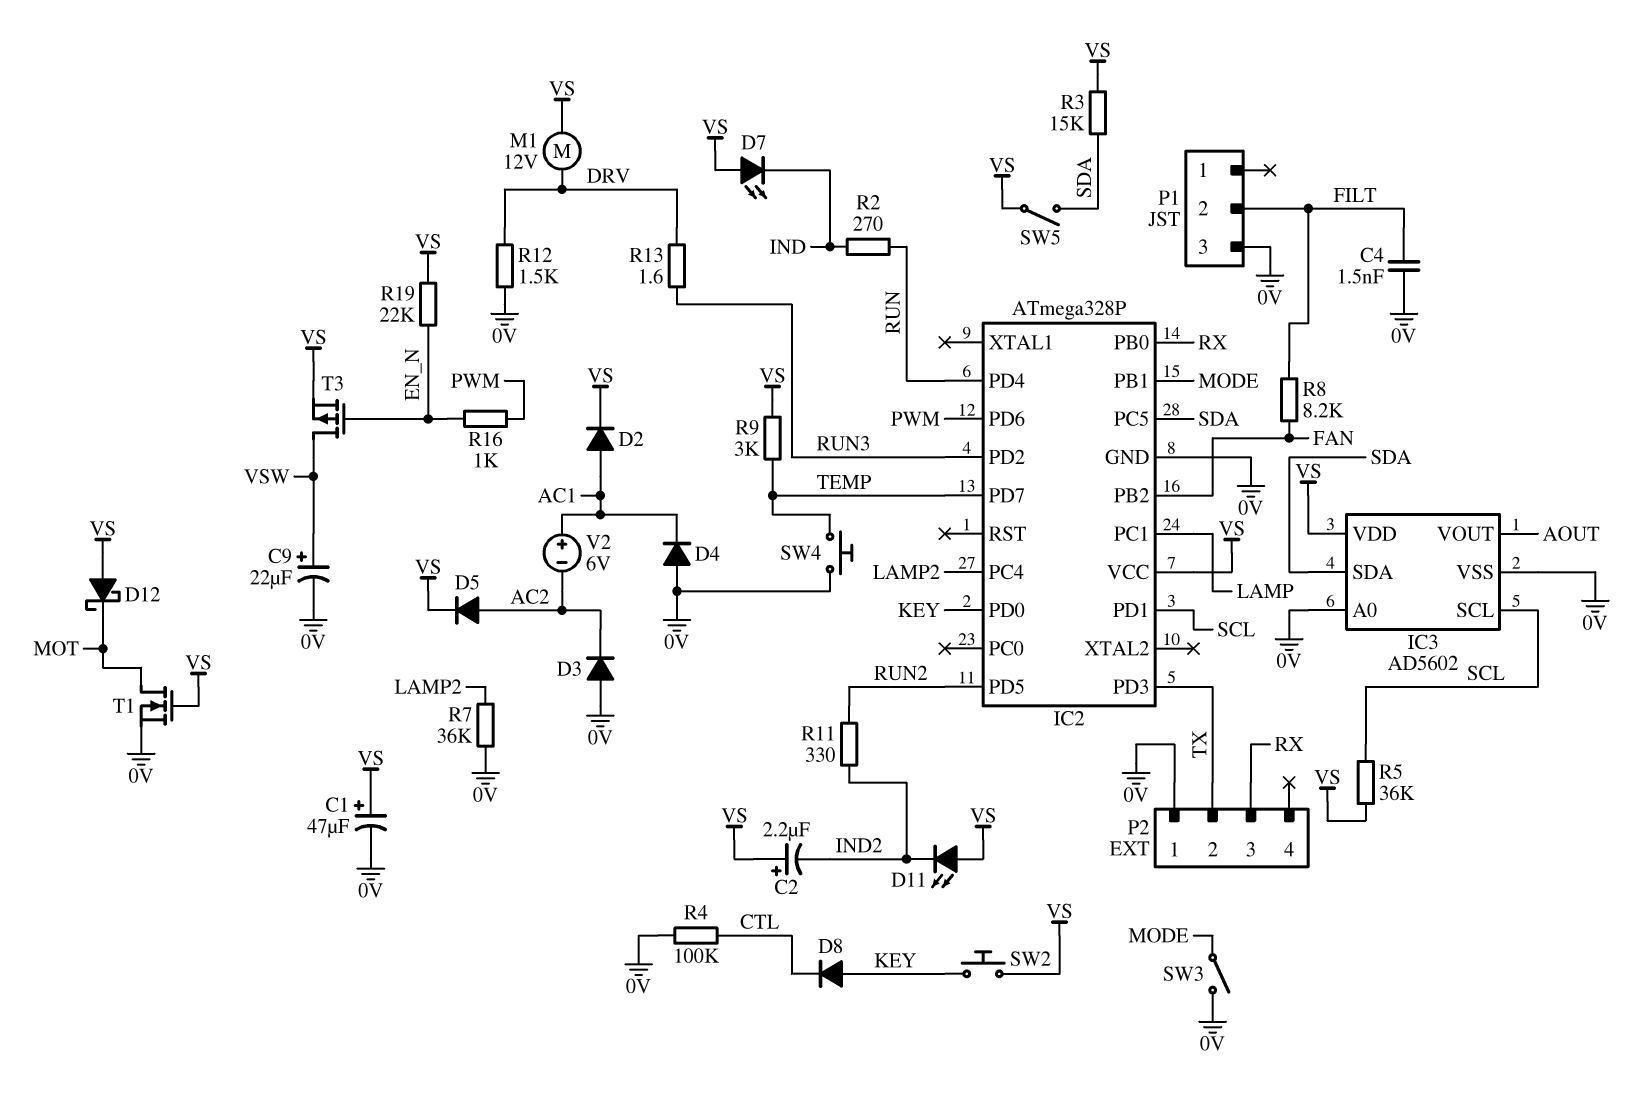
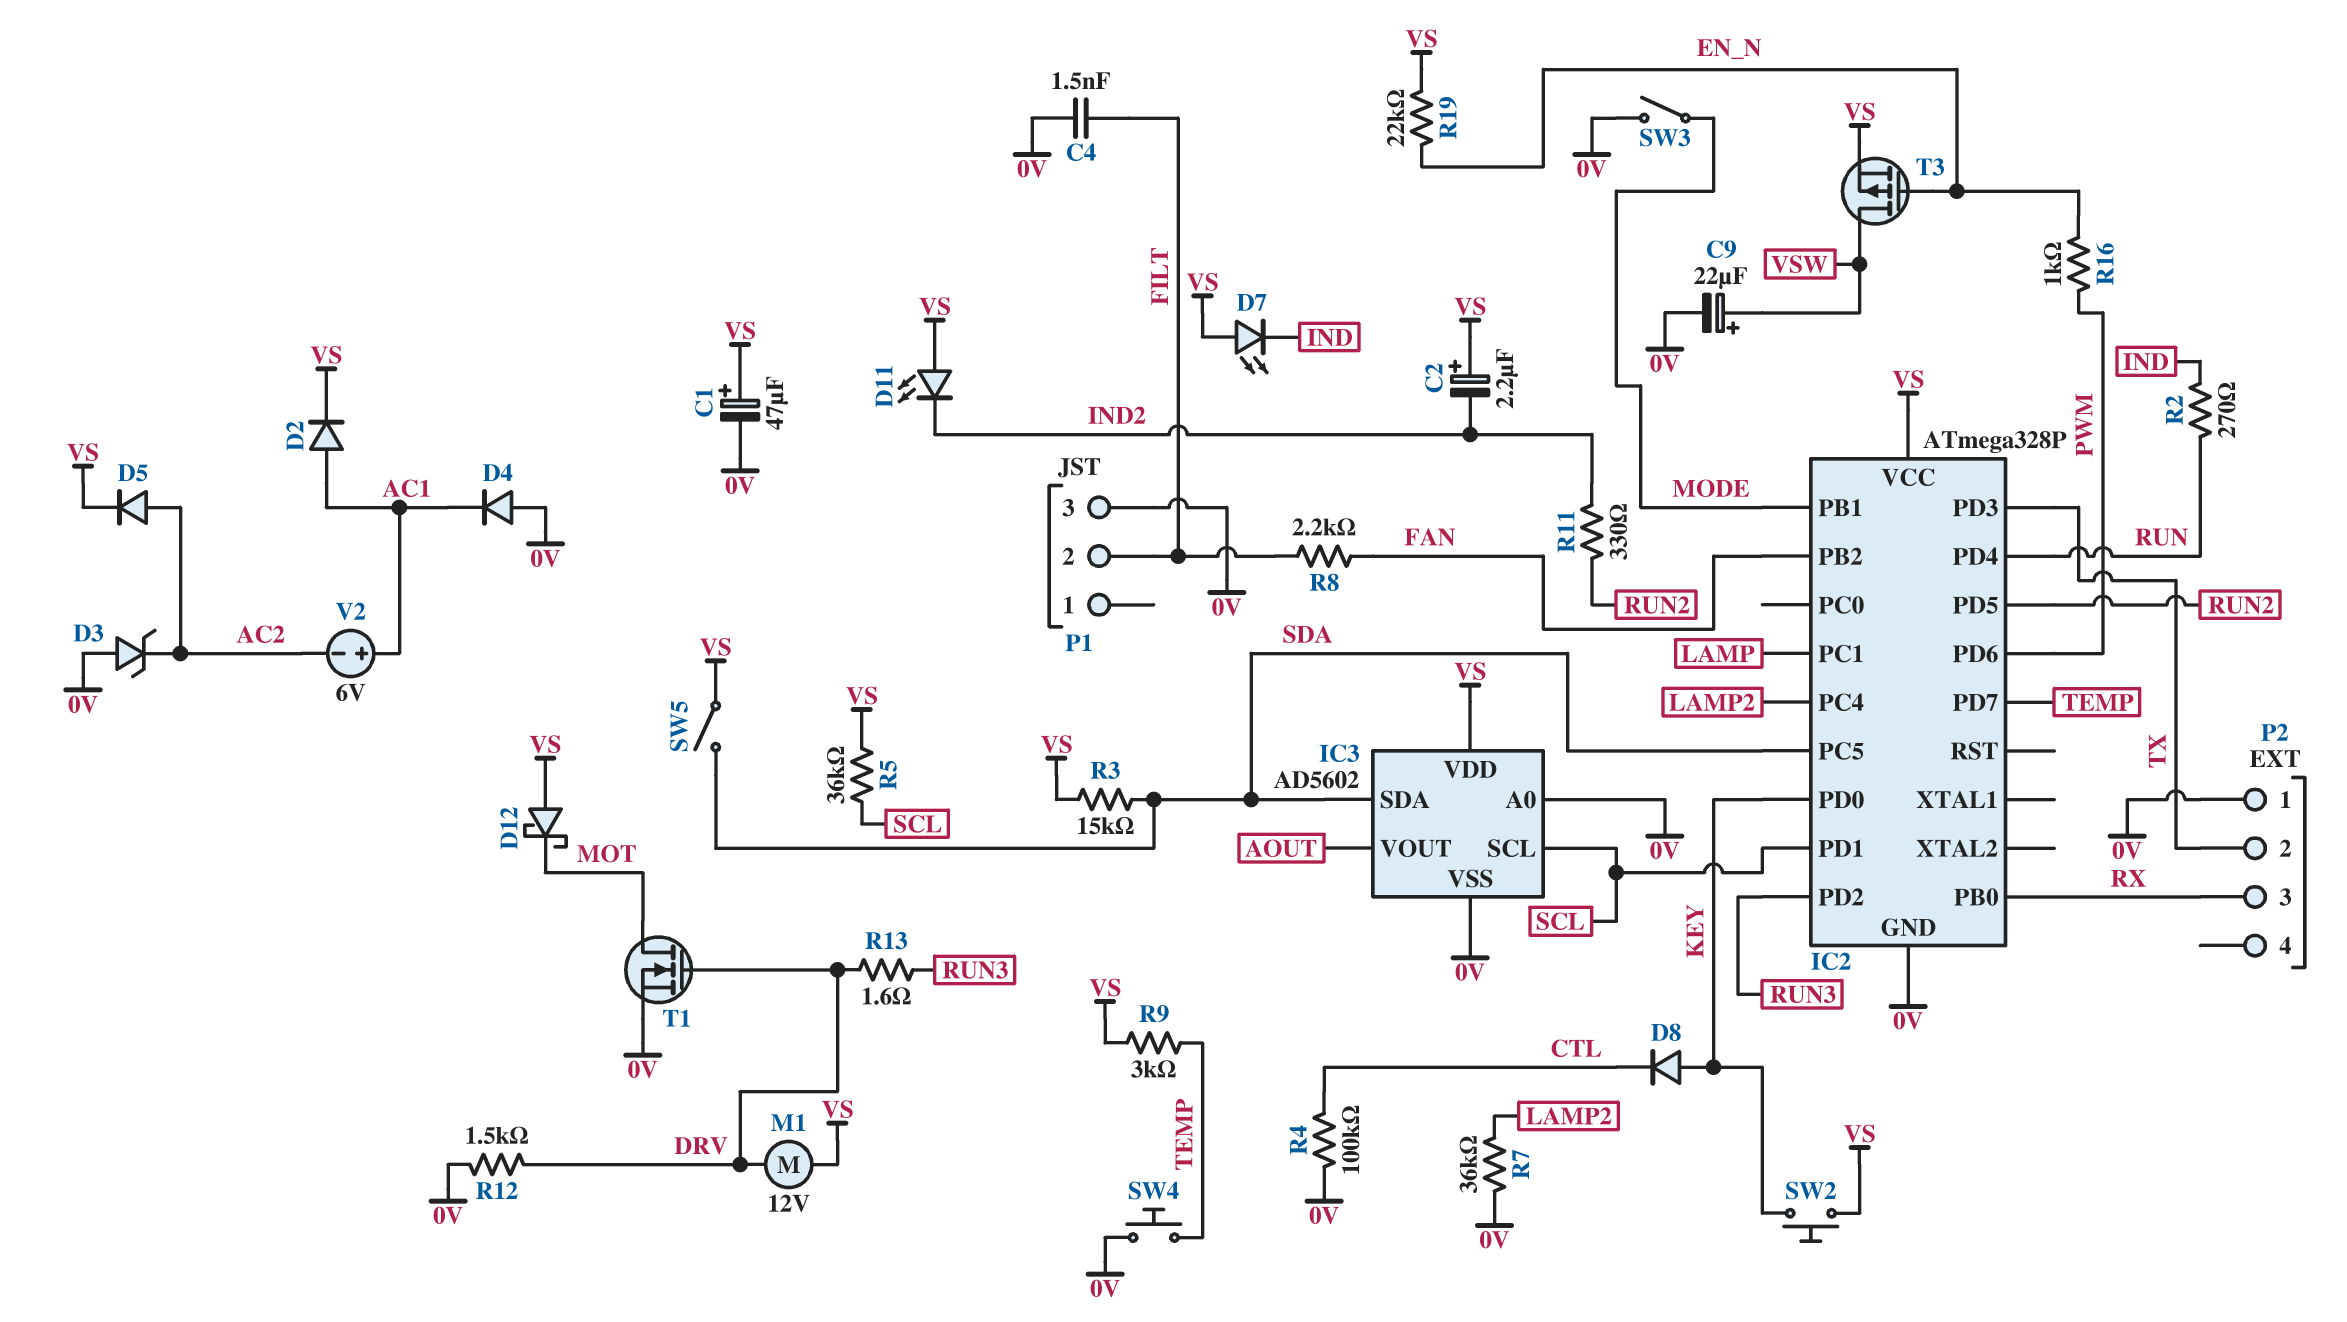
D3: diode (A 0V, K AC2) -> zener (A 0V, K AC2)
R8: 8.2k (FAN, FILT) -> 2.2k (FAN, FILT)
T1: NMOS (G VS, D MOT, S 0V) -> NMOS (G DRV, D MOT, S 0V)

